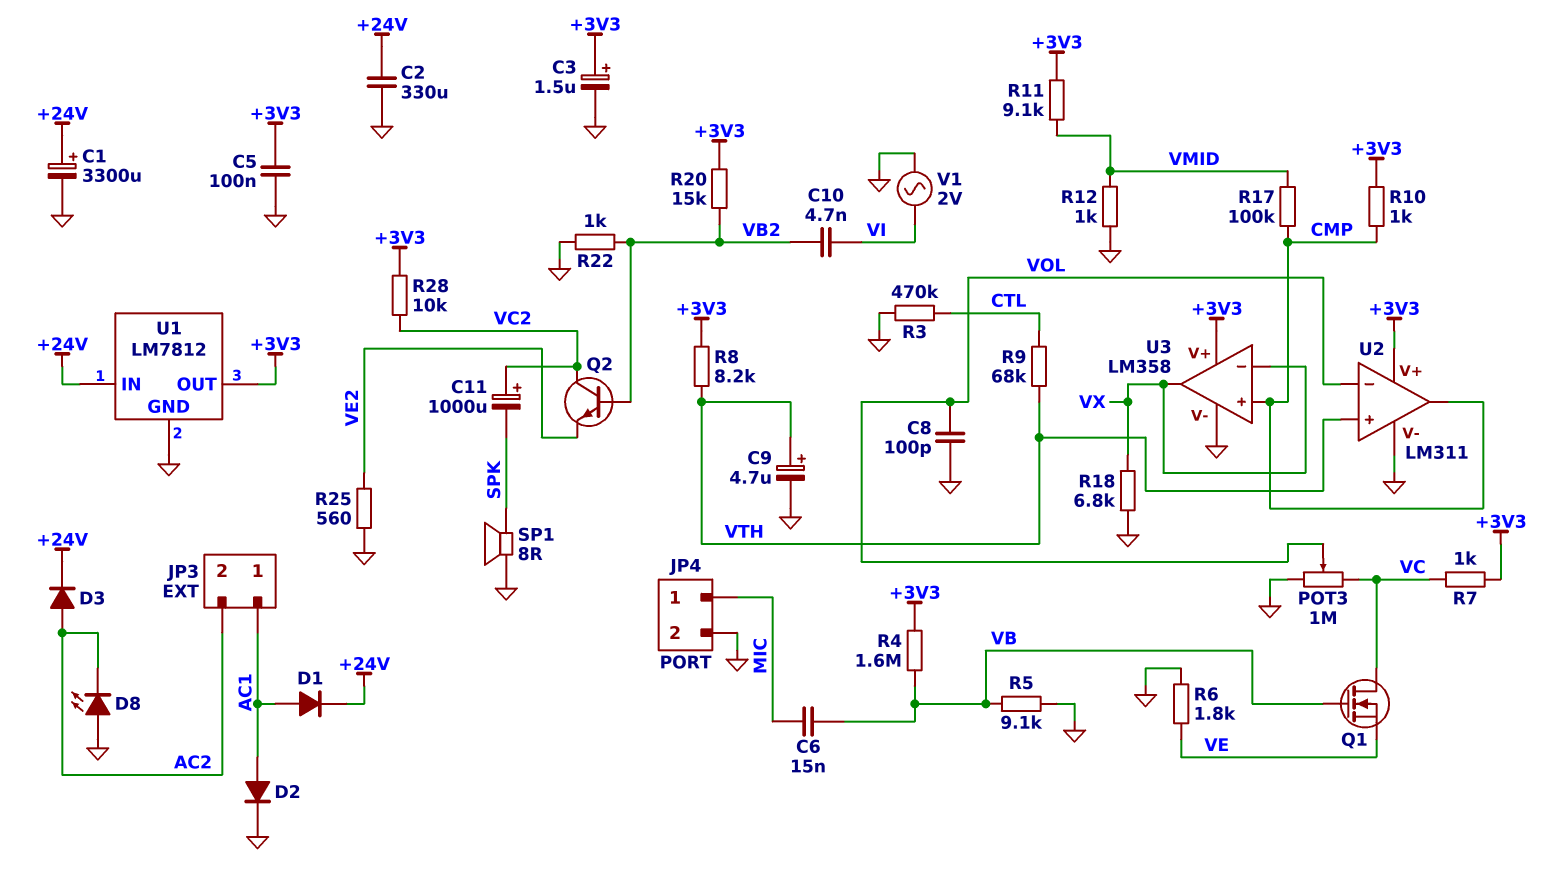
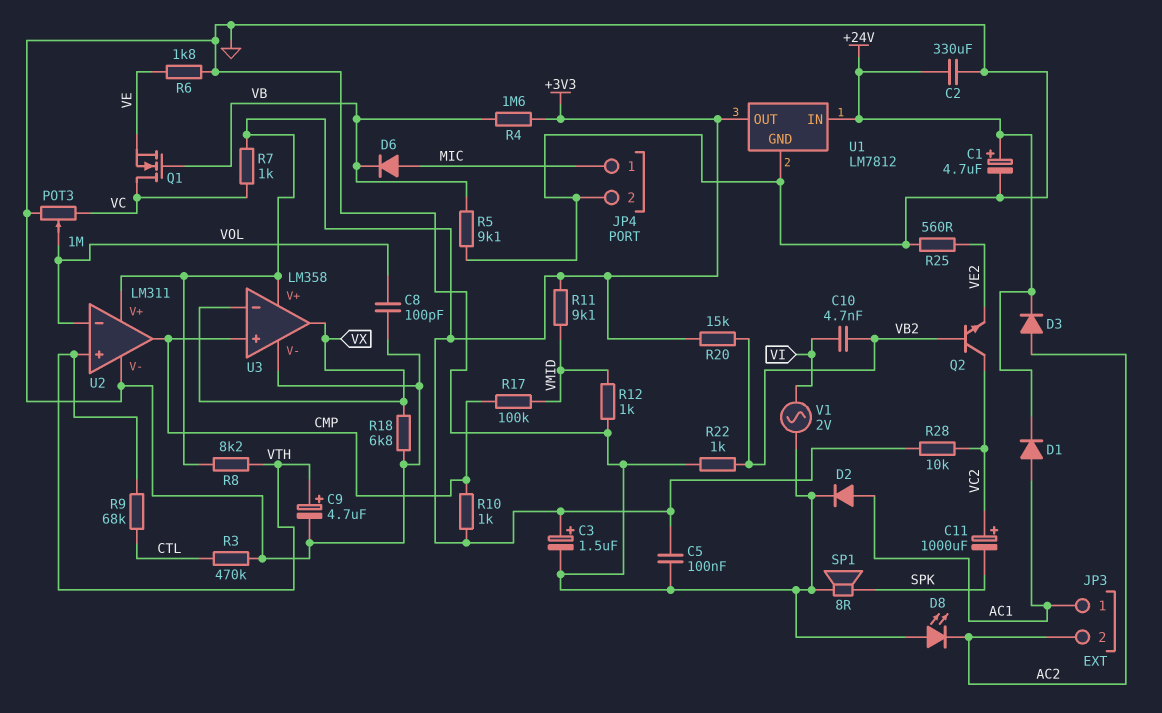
C1: 3300uF (plus +24V, minus GND) -> 4.7uF (plus +24V, minus GND)
C6: 15nF (MIC, VB) -> none
D6: none -> diode (A MIC, K VB)

